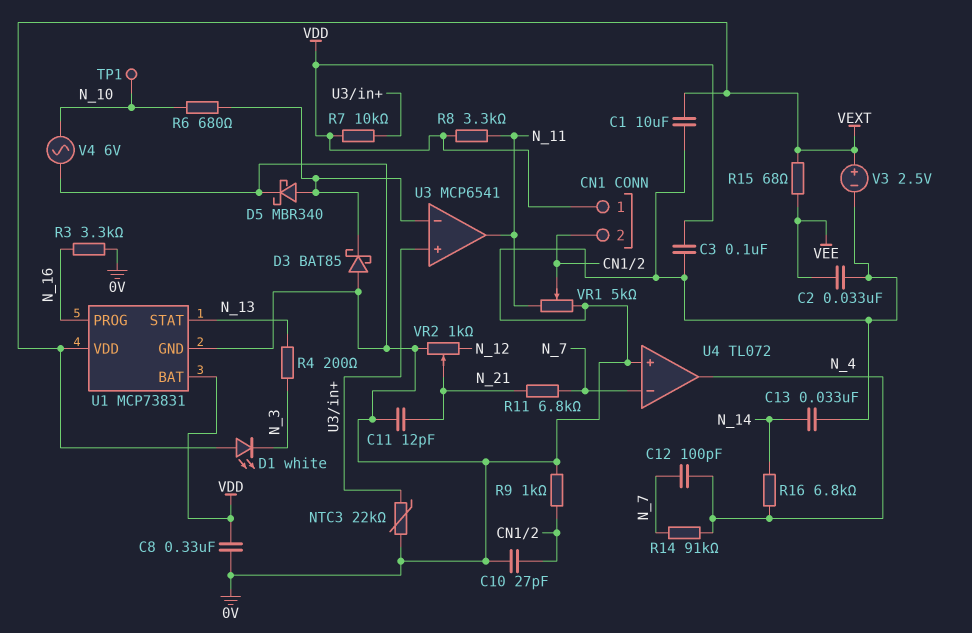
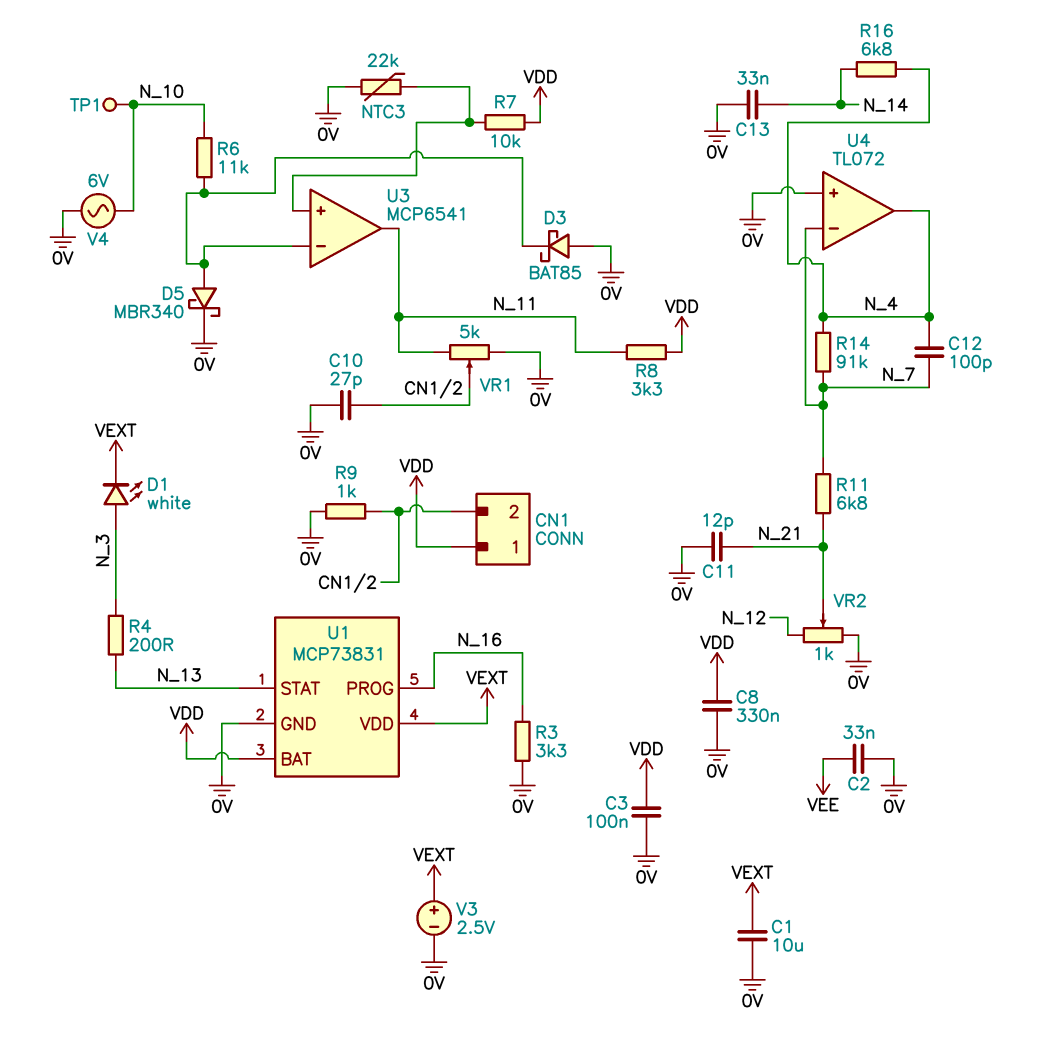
D1: LED white (A VEXT, K N_3) -> LED white (A N_3, K VEXT)
R6: 680 (N_10, U3/in-) -> 11k (N_10, U3/in-)
R15: 68 (VEE, VEXT) -> none

